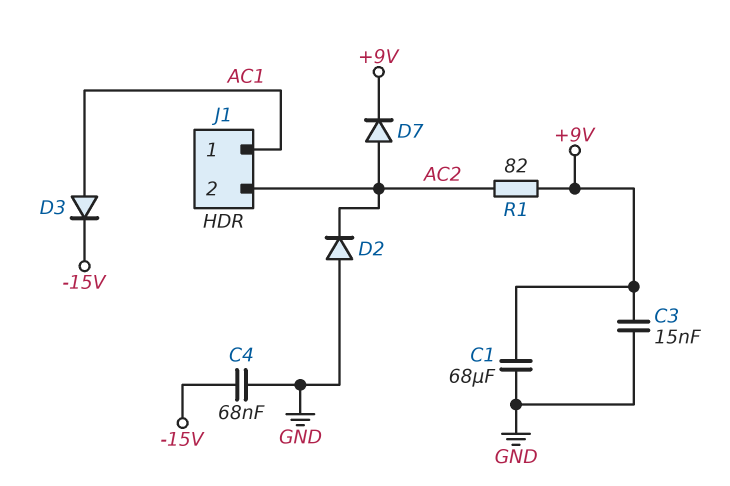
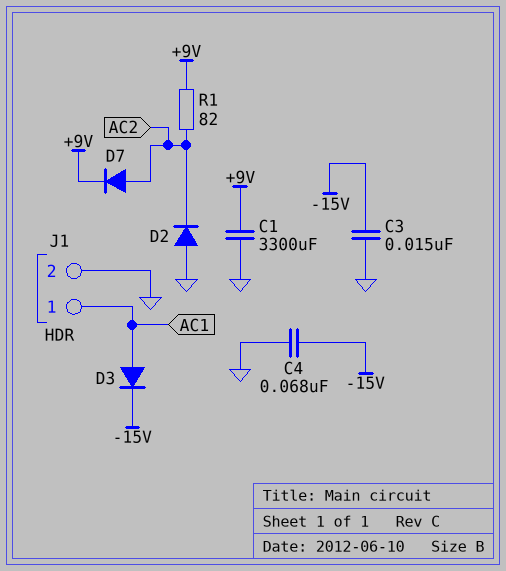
C1: 68uF (+9V, GND) -> 3300uF (+9V, GND)
C3: 15nF (+9V, GND) -> 15nF (-15V, GND)
J1 pin 2: AC2 -> GND

